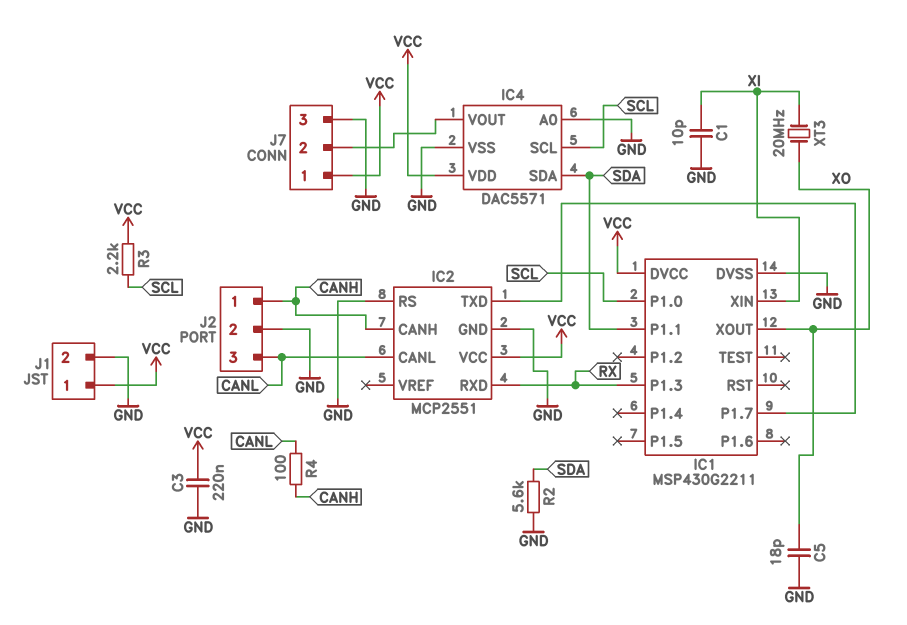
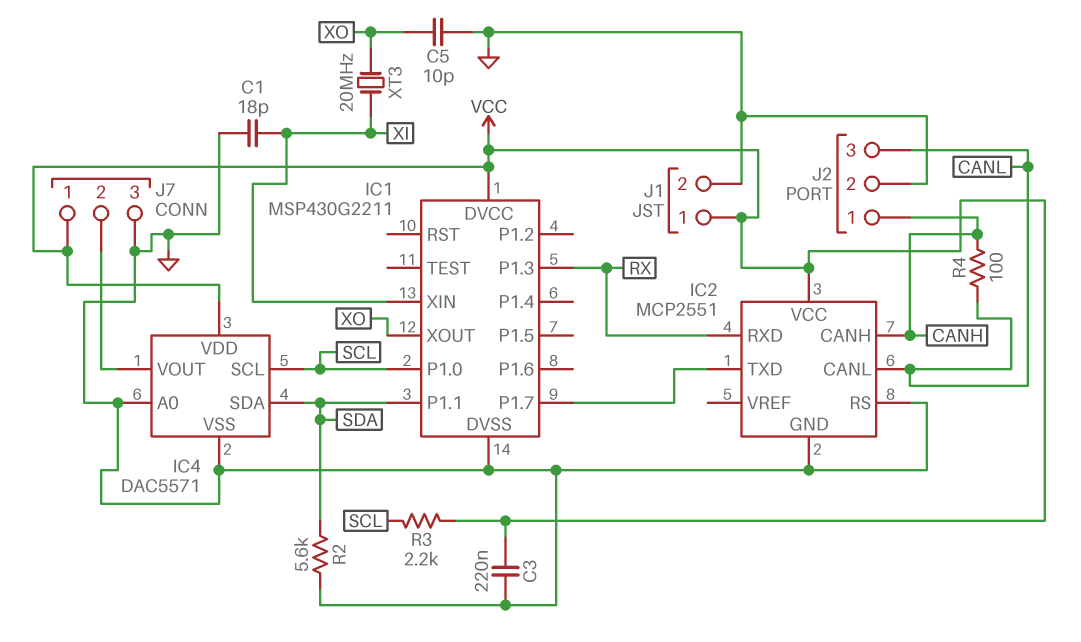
C1: 10pF (GND, XI) -> 18pF (GND, XI)
C5: 18pF (GND, XO) -> 10pF (GND, XO)

